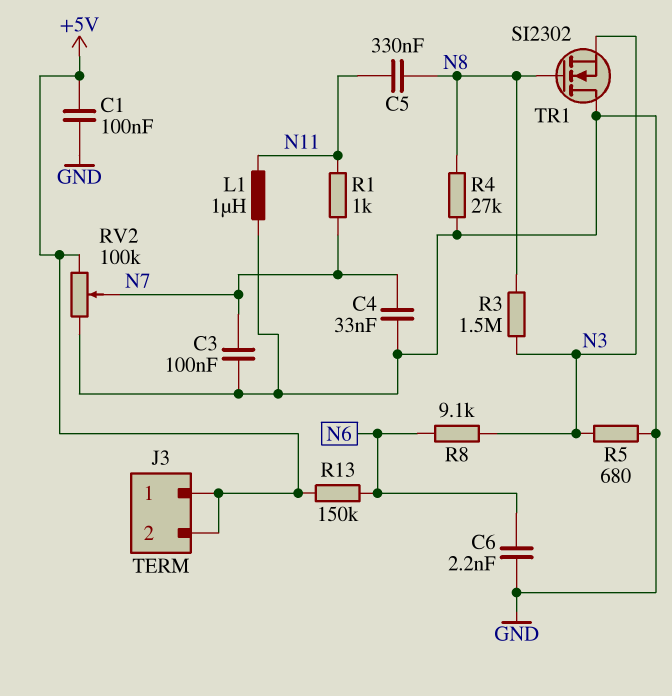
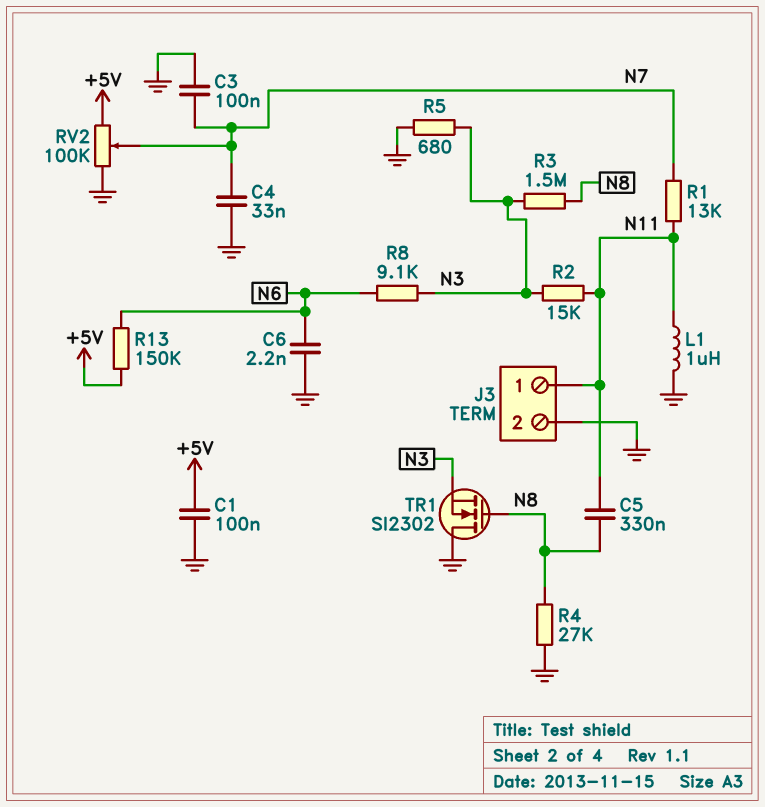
J3 pin 1: +5V -> N11
J3 pin 2: +5V -> GND
R1: 1k (N7, N11) -> 13k (N7, N11)
R2: none -> 15k (N3, N11)

